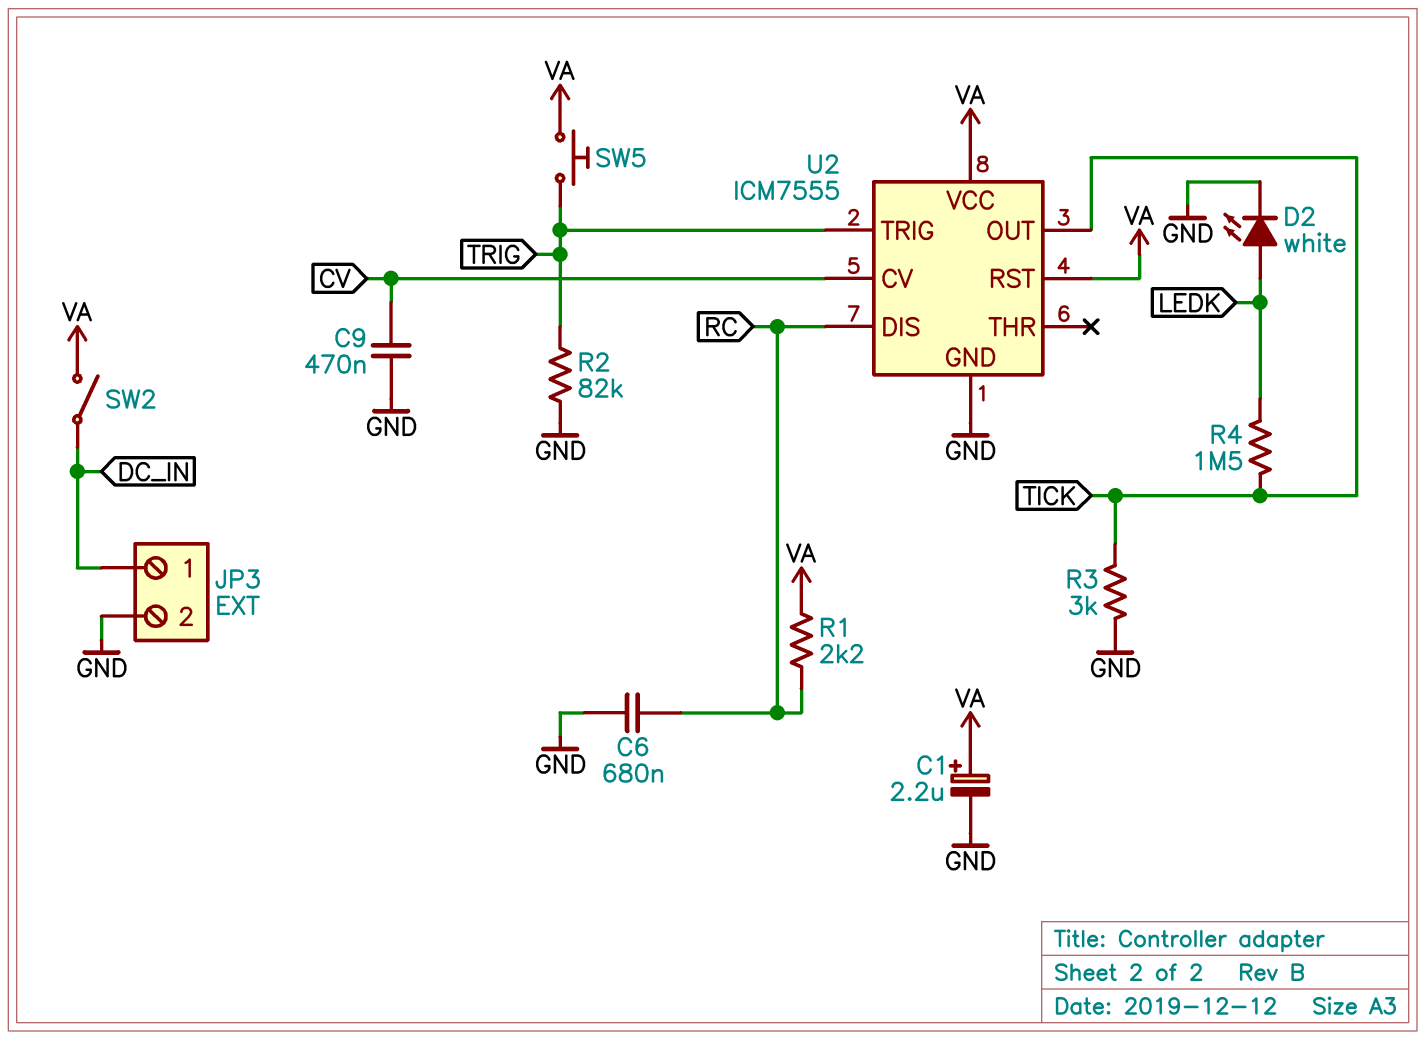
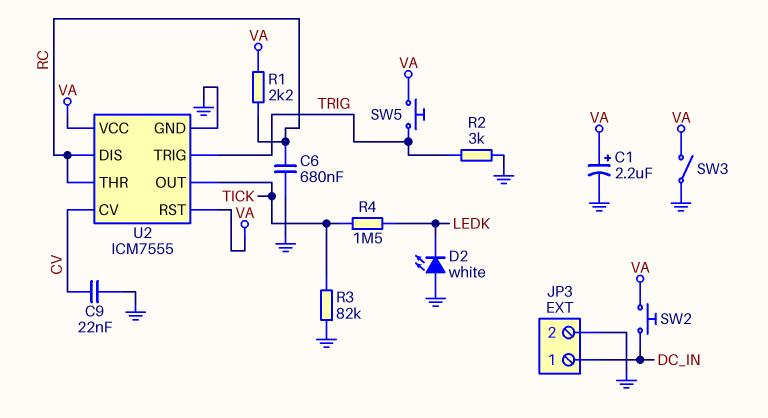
C9: 470nF (CV, GND) -> 22nF (CV, GND)
D2: LED white (A LEDK, K GND) -> LED white (A GND, K LEDK)
R2: 82k (GND, TRIG) -> 3k (GND, TRIG)
R3: 3k (GND, TICK) -> 82k (GND, TICK)
SW2: switch (DC_IN, VA) -> button (DC_IN, VA)
SW3: none -> switch (GND, VA)
U2 pin THR: none -> RC

